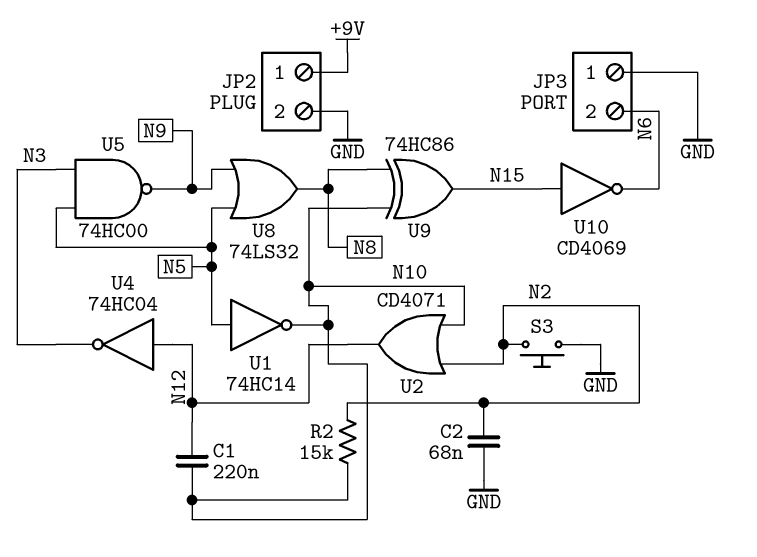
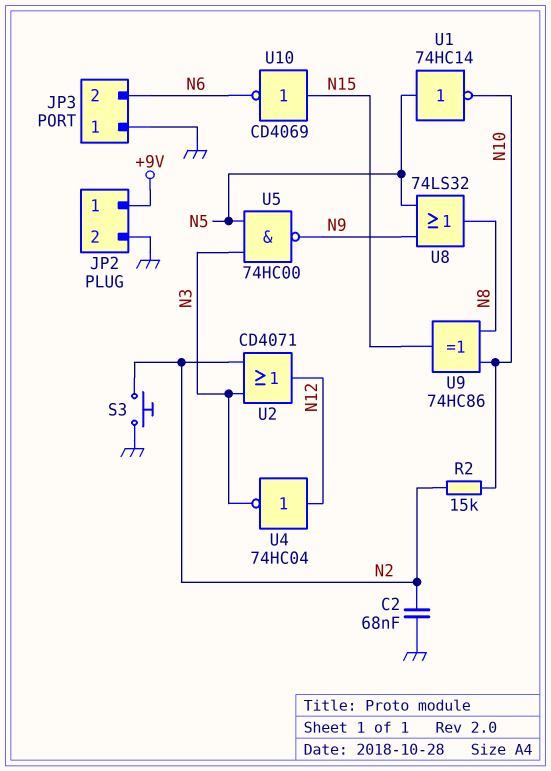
C1: 220nF (N10, N12) -> none
U2: OR CD4071 (in N2, in N10, out N12) -> OR CD4071 (in N2, in N3, out N12)

